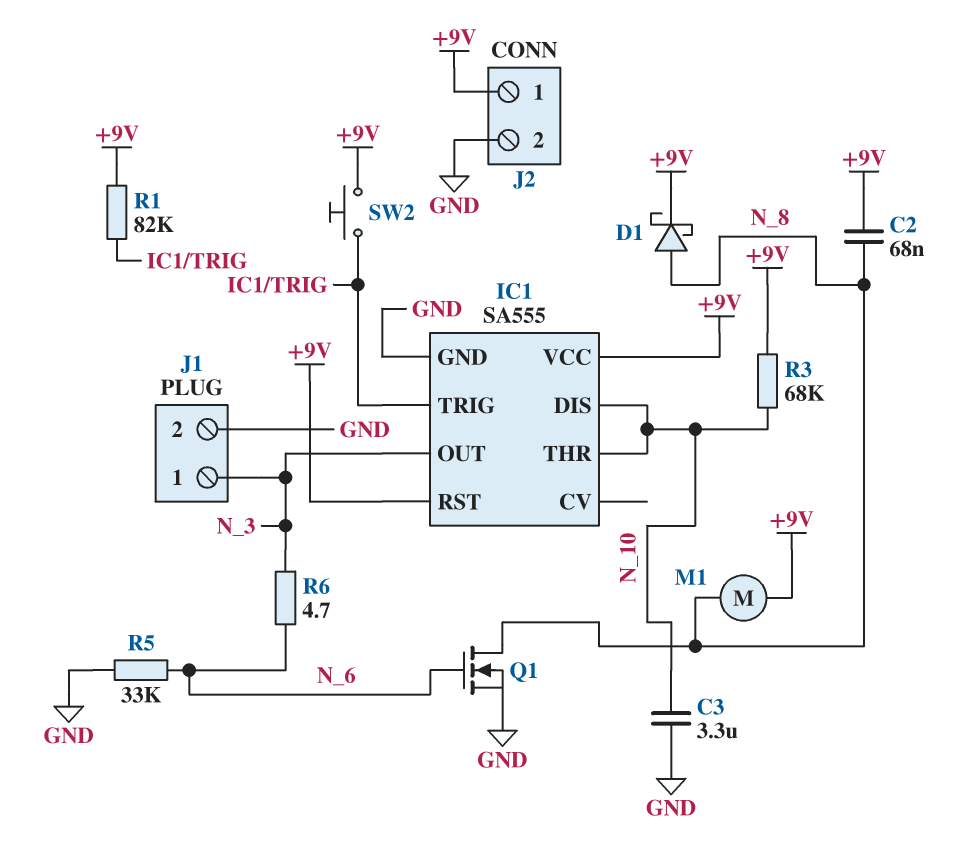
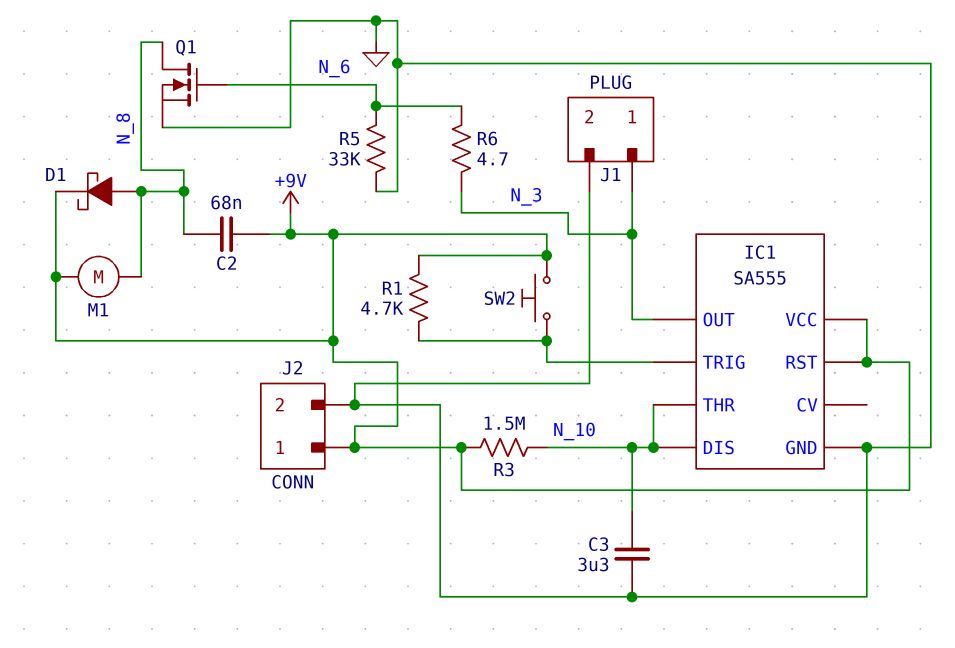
R1: 82k (+9V, IC1/TRIG) -> 4.7k (+9V, IC1/TRIG)
R3: 68k (+9V, N_10) -> 1.5M (+9V, N_10)

